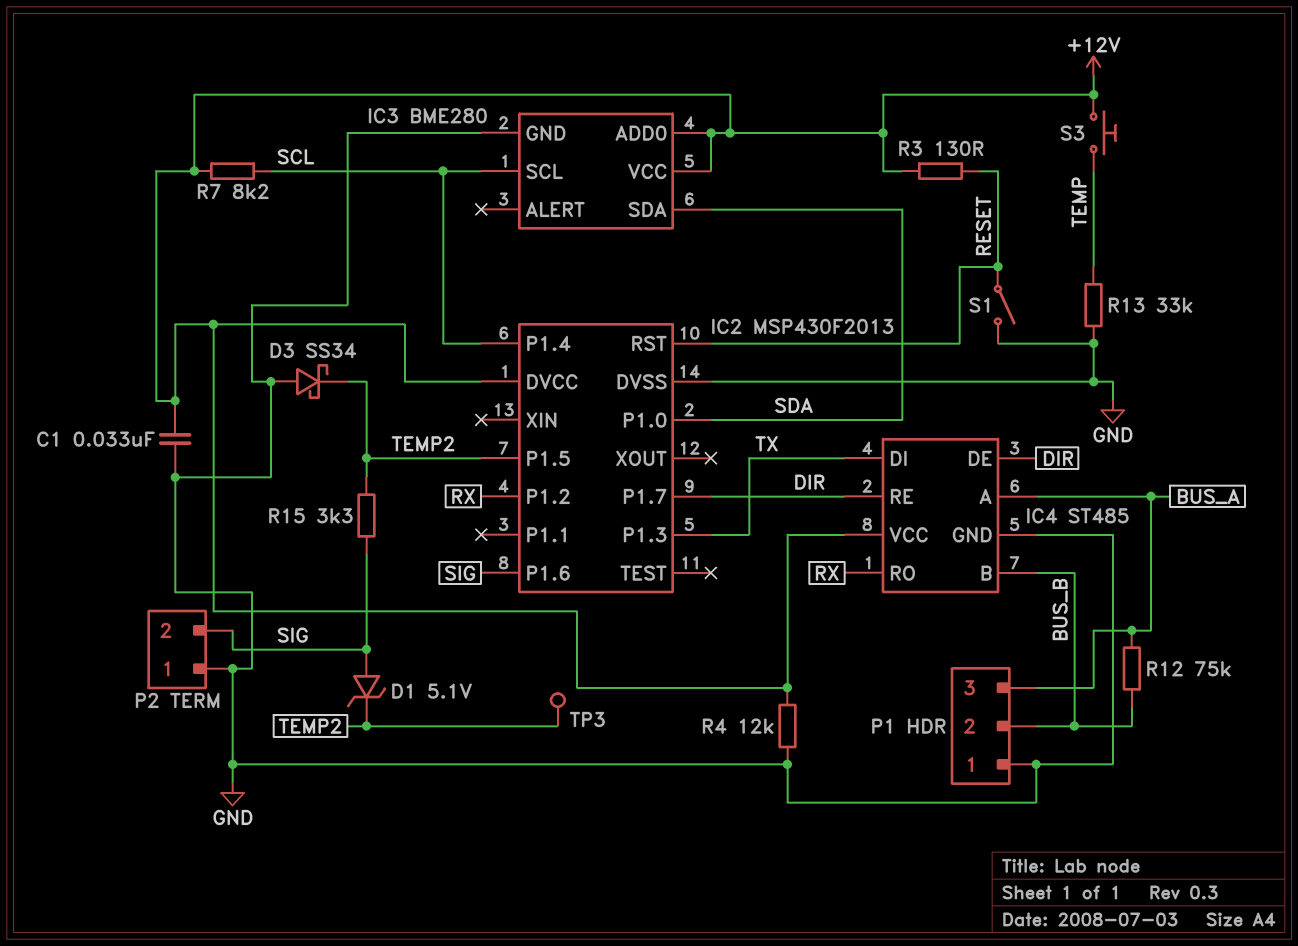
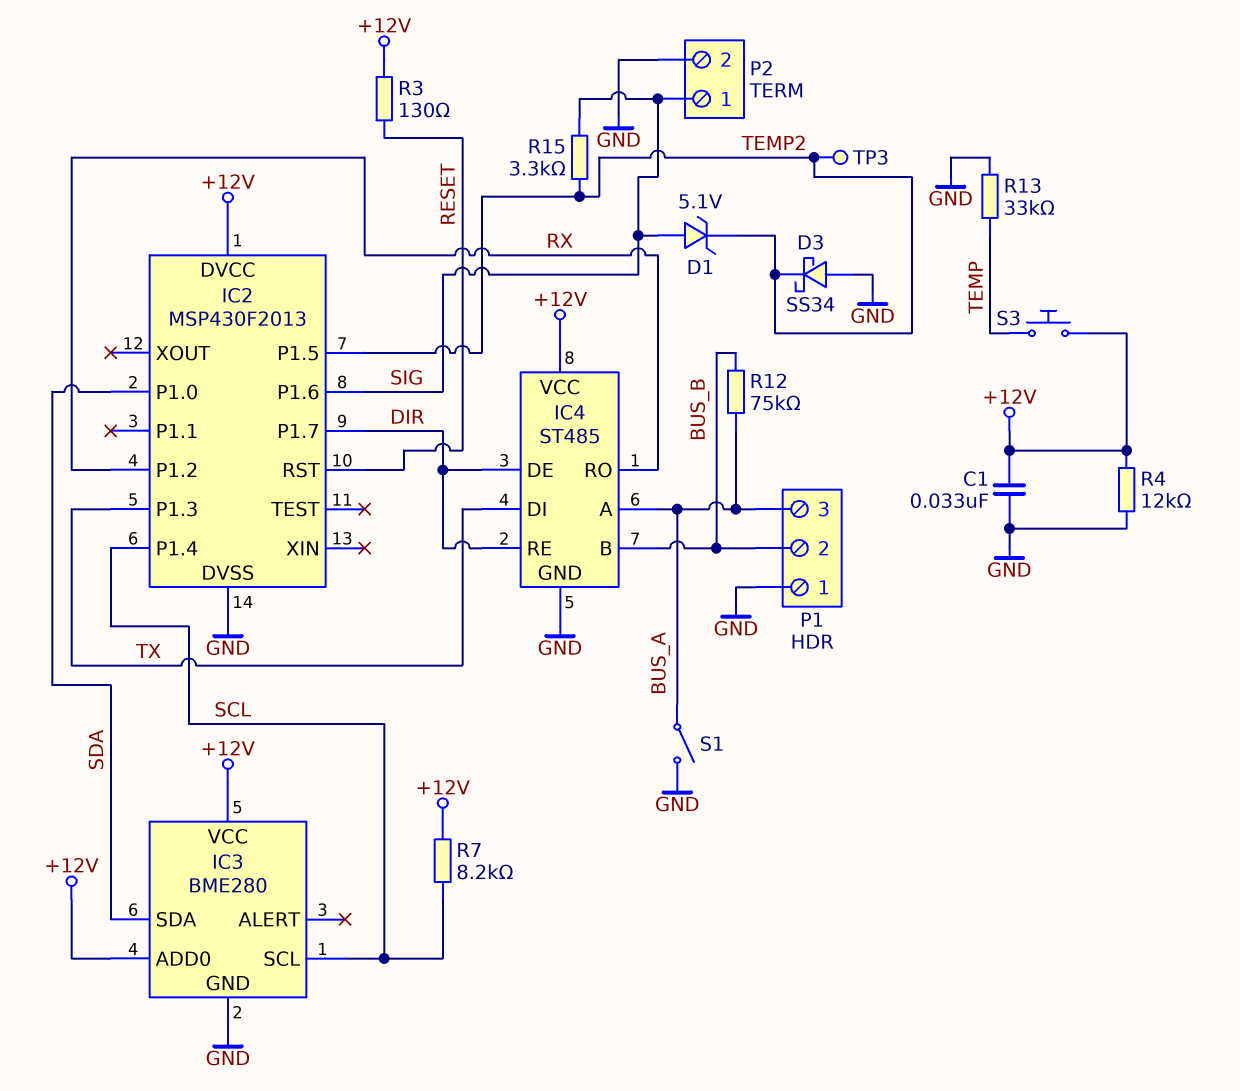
P2 pin 1: GND -> SIG
P2 pin 2: SIG -> GND
S1: switch (GND, RESET) -> switch (BUS_A, GND)

